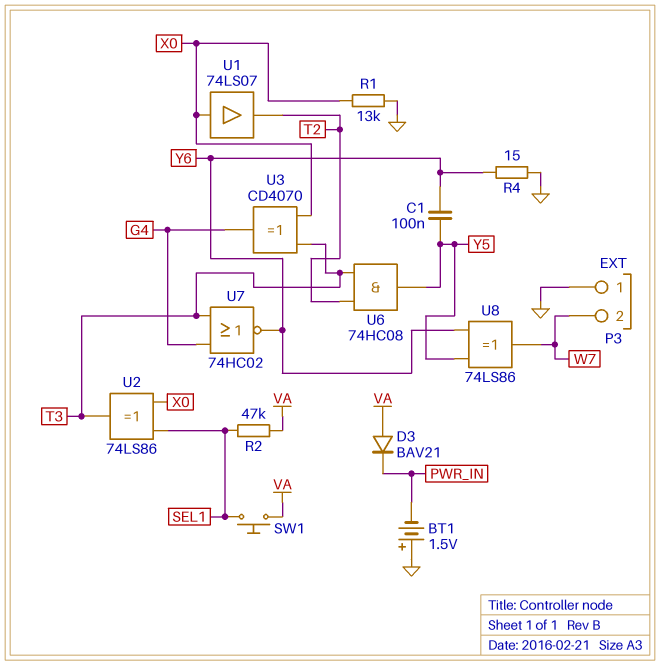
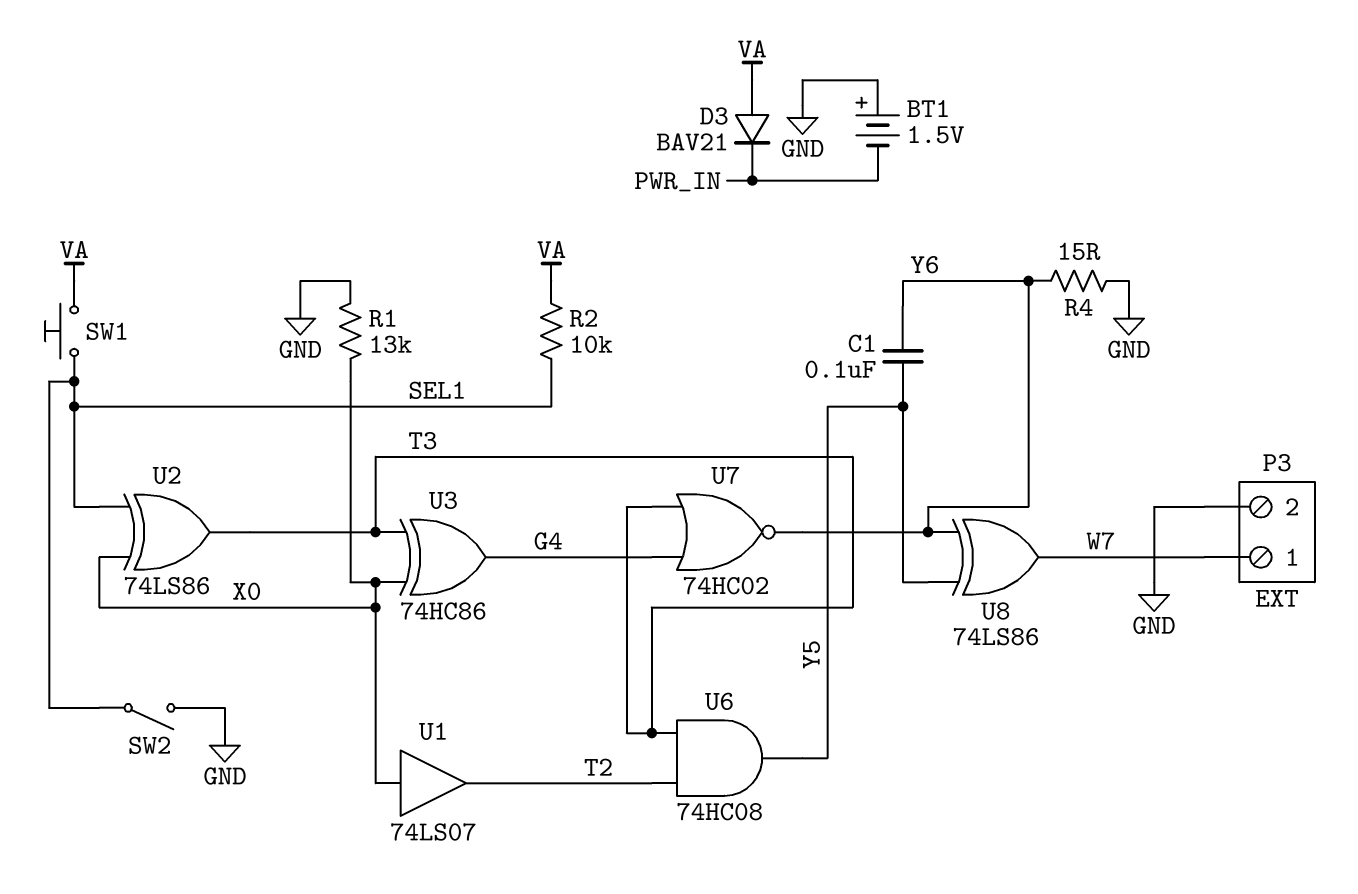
P3 pin 1: GND -> W7
P3 pin 2: W7 -> GND
R2: 47k (SEL1, VA) -> 10k (SEL1, VA)
SW2: none -> switch (GND, SEL1)
U3: XOR CD4070 (in T3, in X0, out G4) -> XOR 74HC86 (in T3, in X0, out G4)

